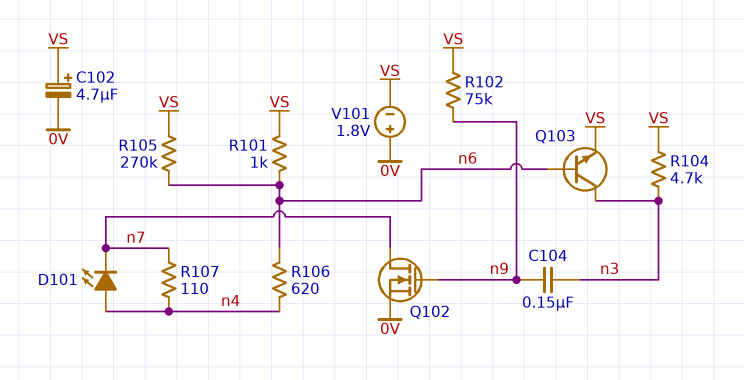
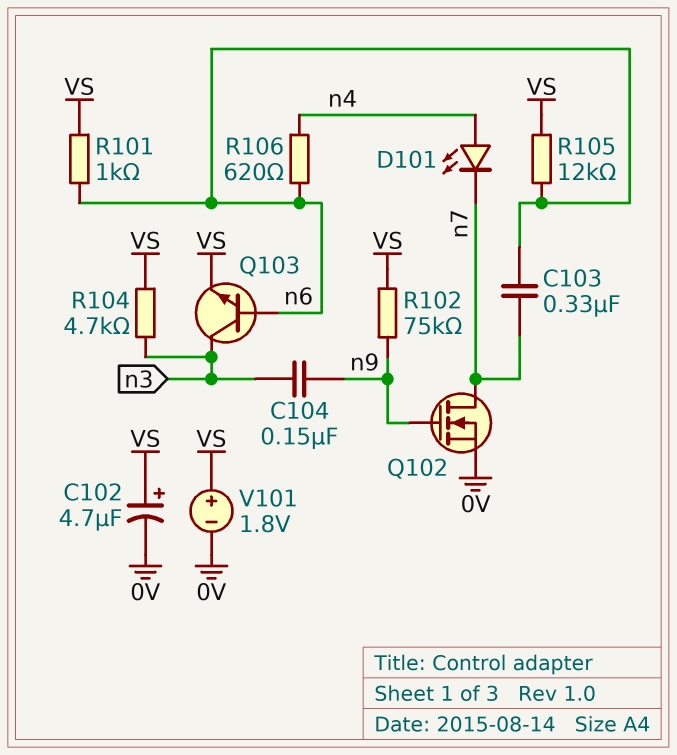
C103: none -> 330nF (n6, n7)
R105: 270k (VS, n6) -> 12k (VS, n6)
R107: 110 (n4, n7) -> none
V101: 1.8V (plus 0V, minus VS) -> 1.8V (plus VS, minus 0V)

